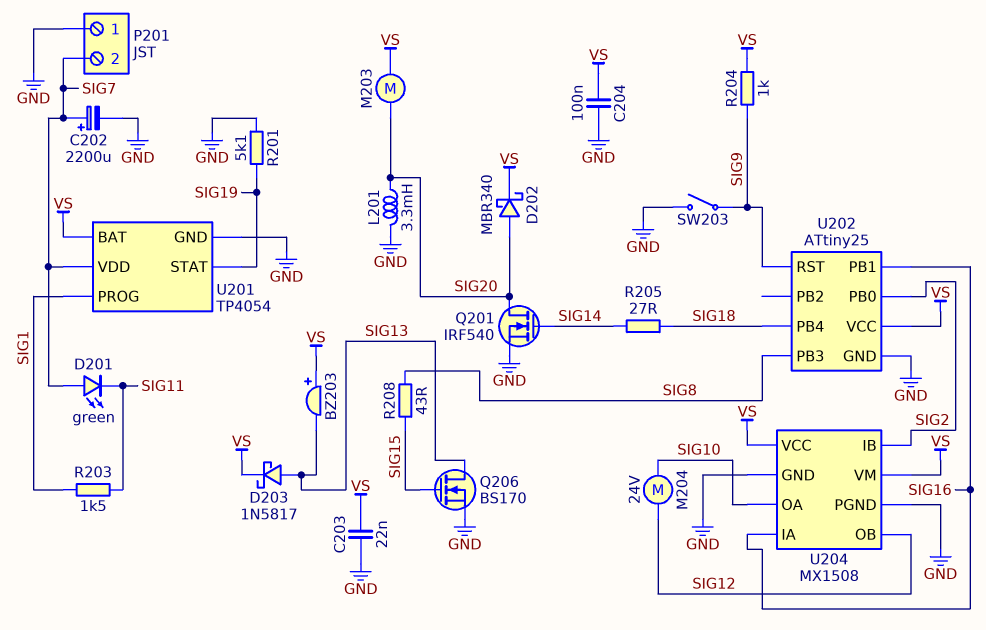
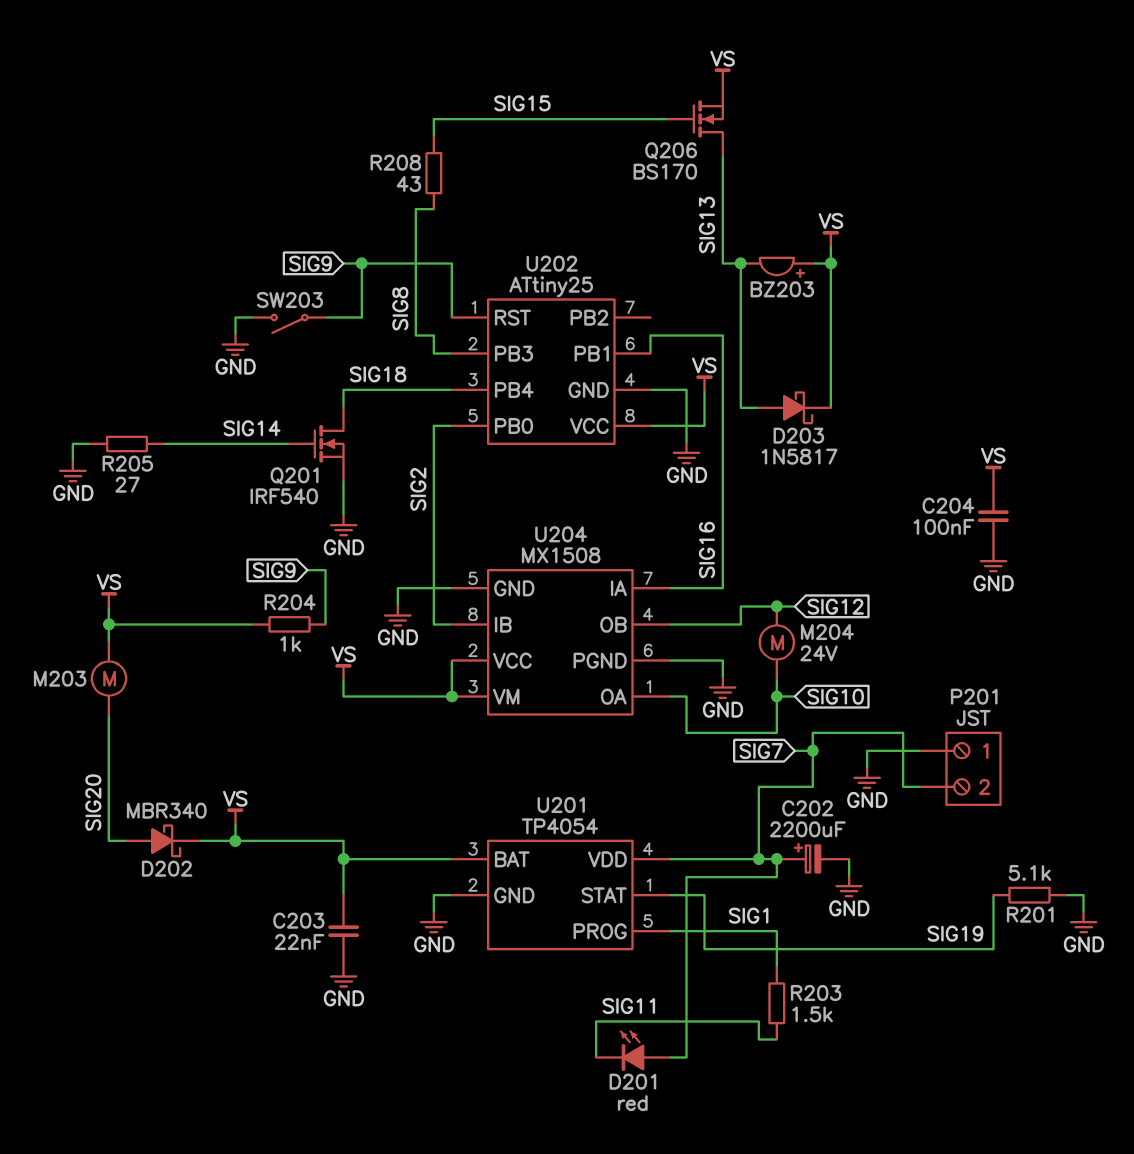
D201: LED green (A SIG7, K SIG11) -> LED red (A SIG7, K SIG11)
L201: 3.3mH (GND, SIG20) -> none
Q201: NMOS IRF540 (G SIG14, D SIG20, S GND) -> NMOS IRF540 (G SIG14, D SIG18, S GND)
Q206: NMOS BS170 (G SIG15, D SIG13, S GND) -> NMOS BS170 (G SIG15, D SIG13, S VS)
R205: 27 (SIG14, SIG18) -> 27 (GND, SIG14)

